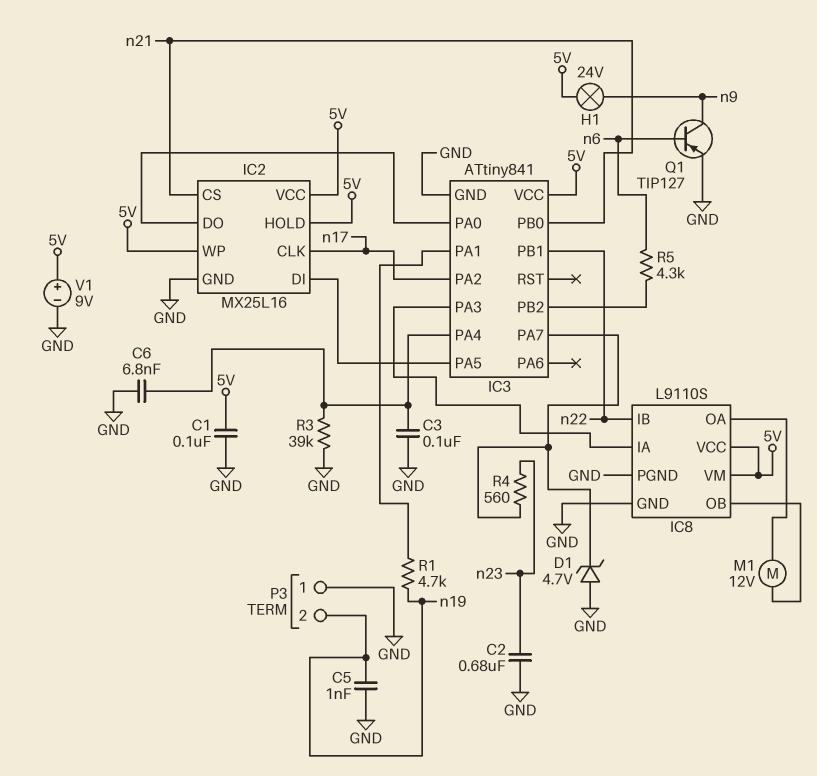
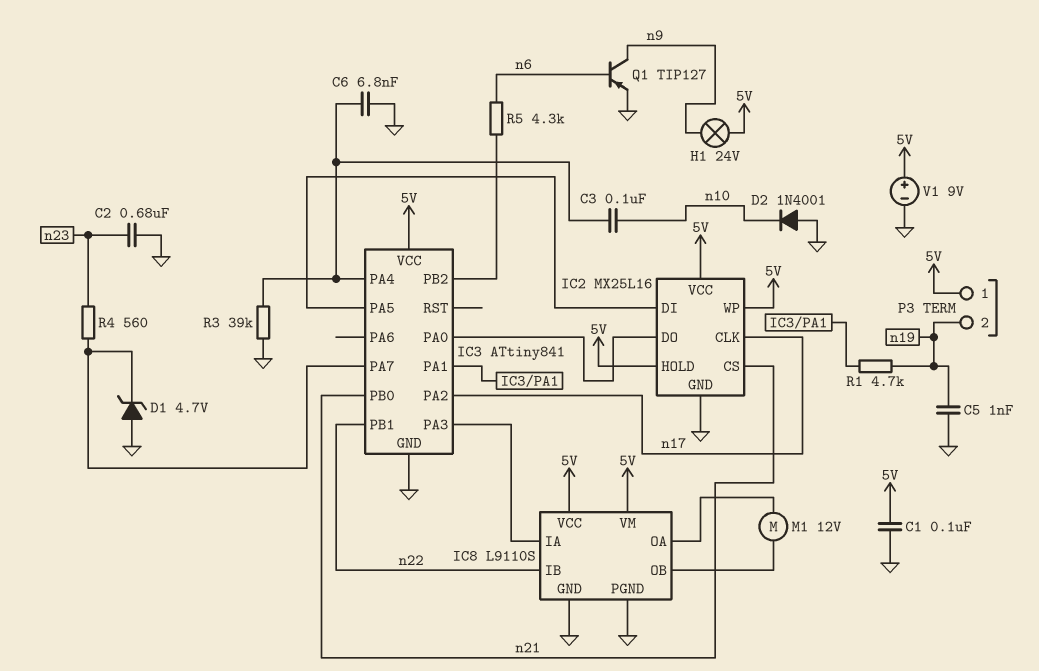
C3: 100nF (GND, IC3/PA4) -> 100nF (IC3/PA4, n10)
D2: none -> diode 1N4001 (A GND, K n10)
P3 pin 1: GND -> 5V

